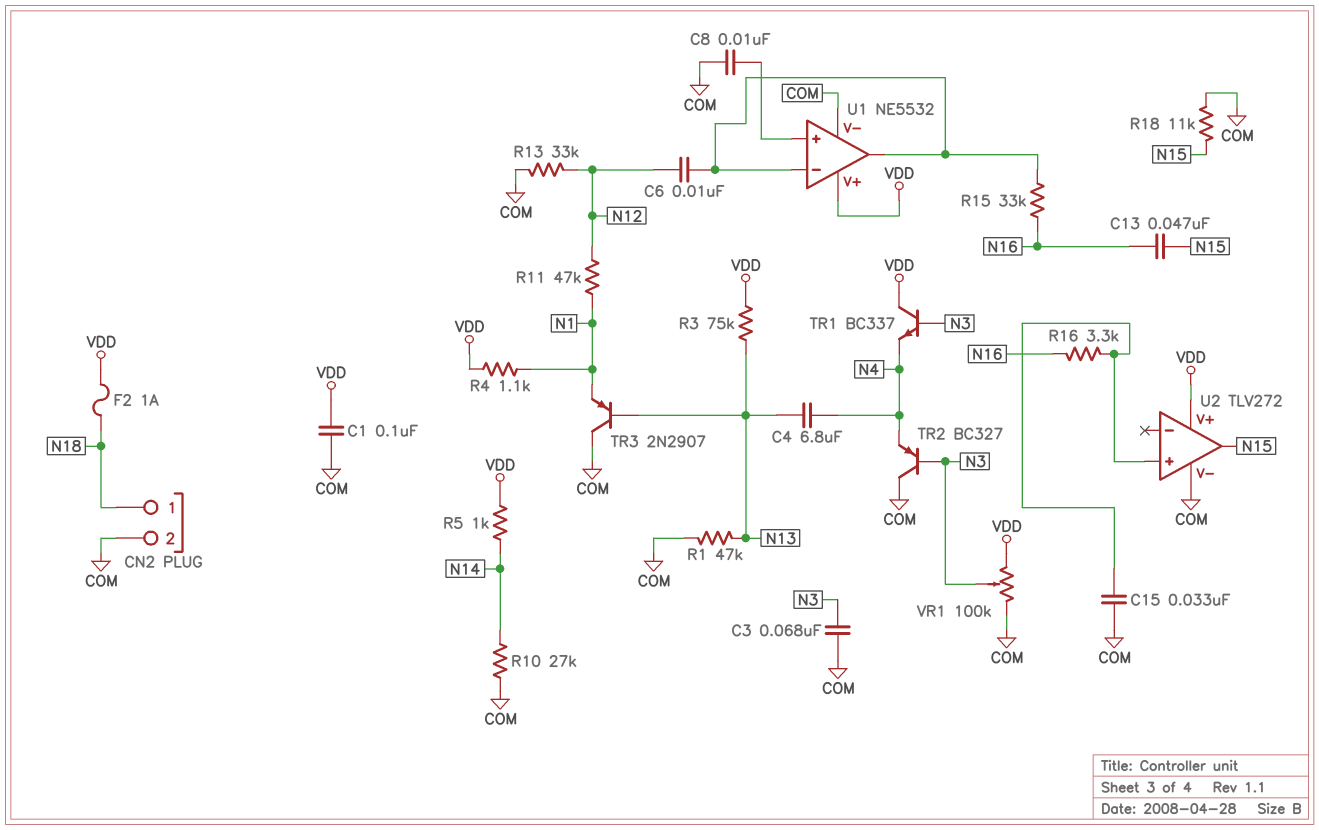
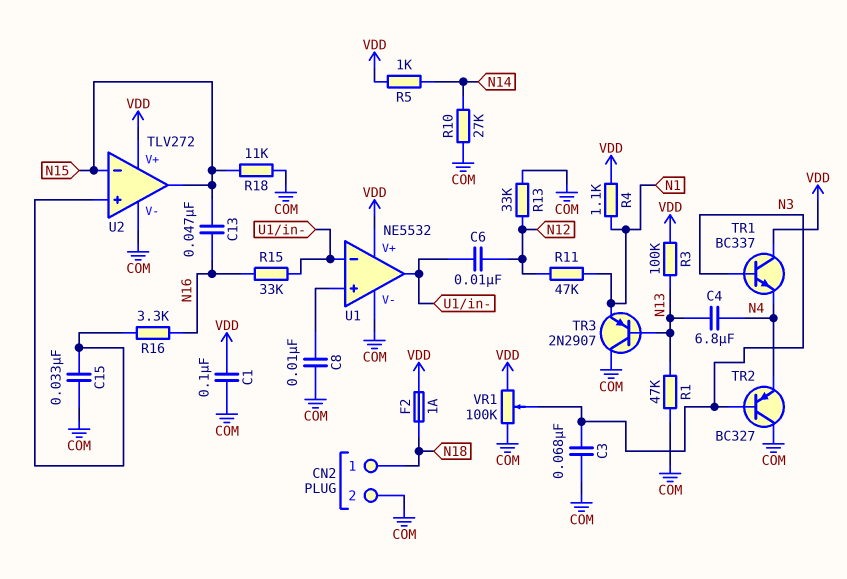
R3: 75k (N13, VDD) -> 100k (N13, VDD)
U2 pin in-: none -> N15

